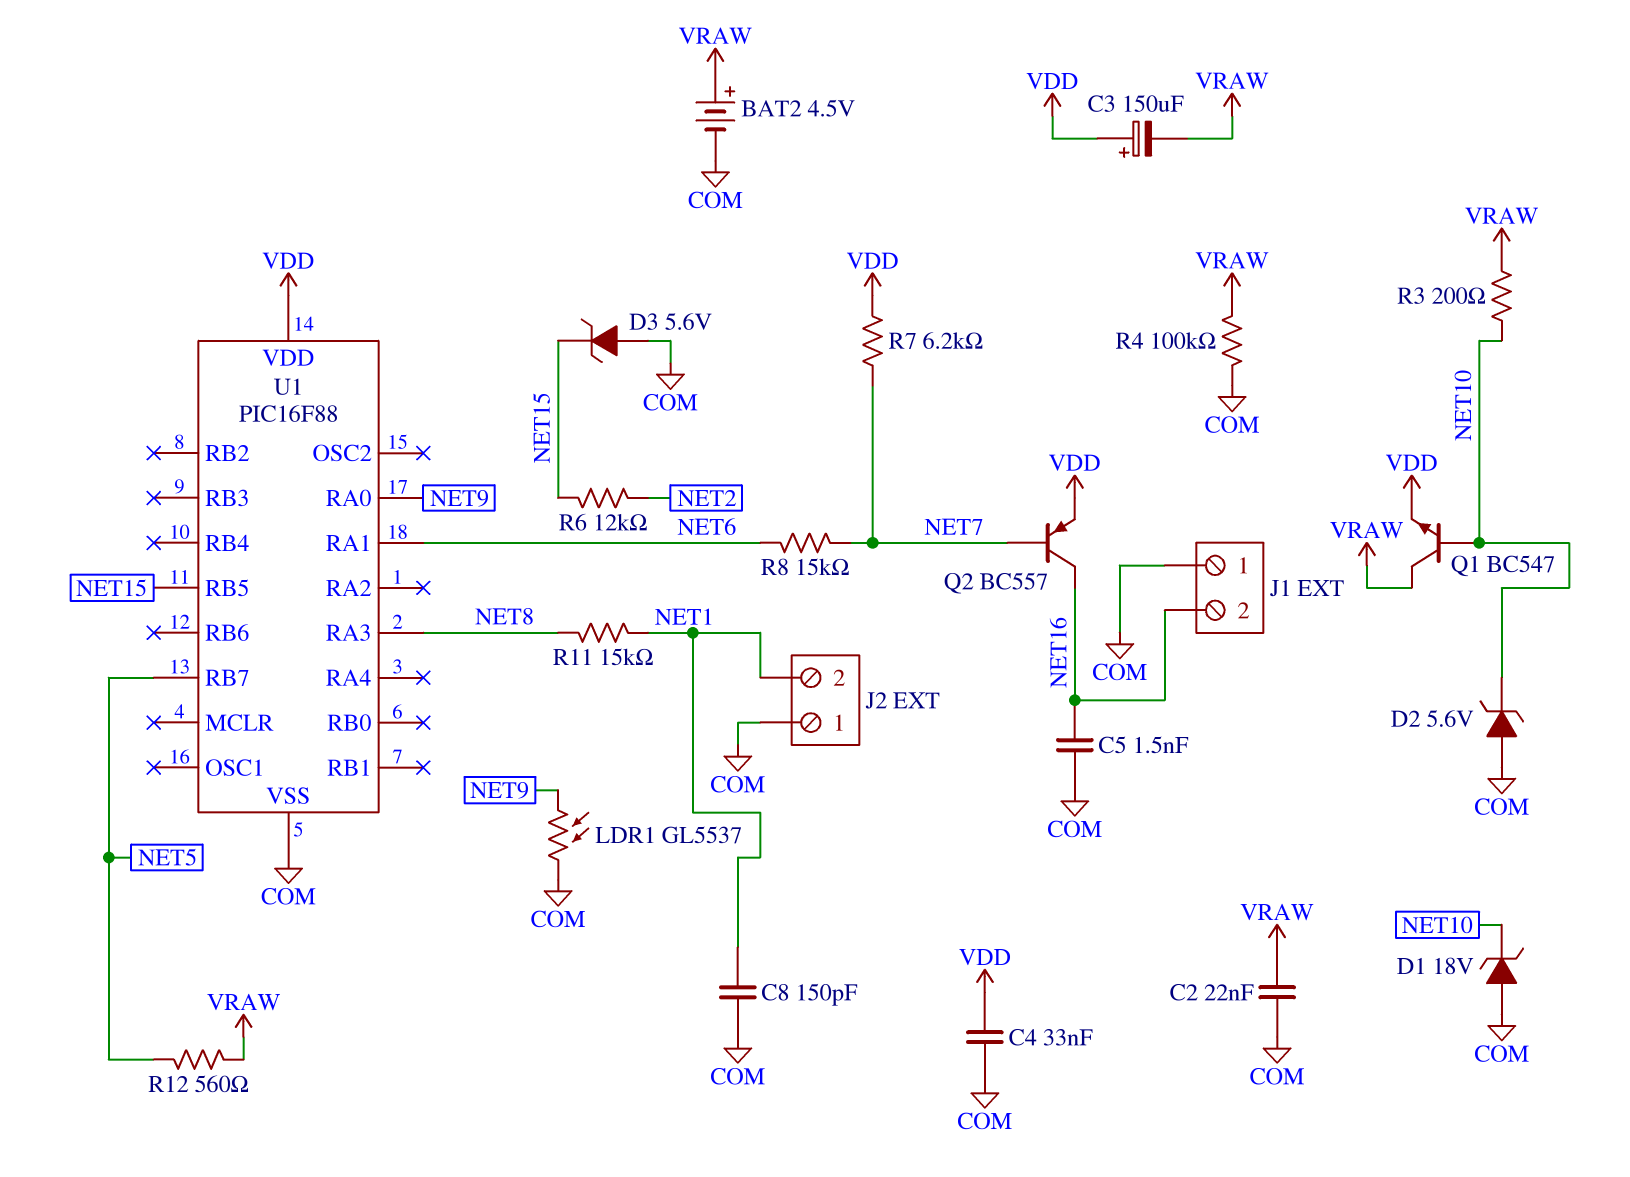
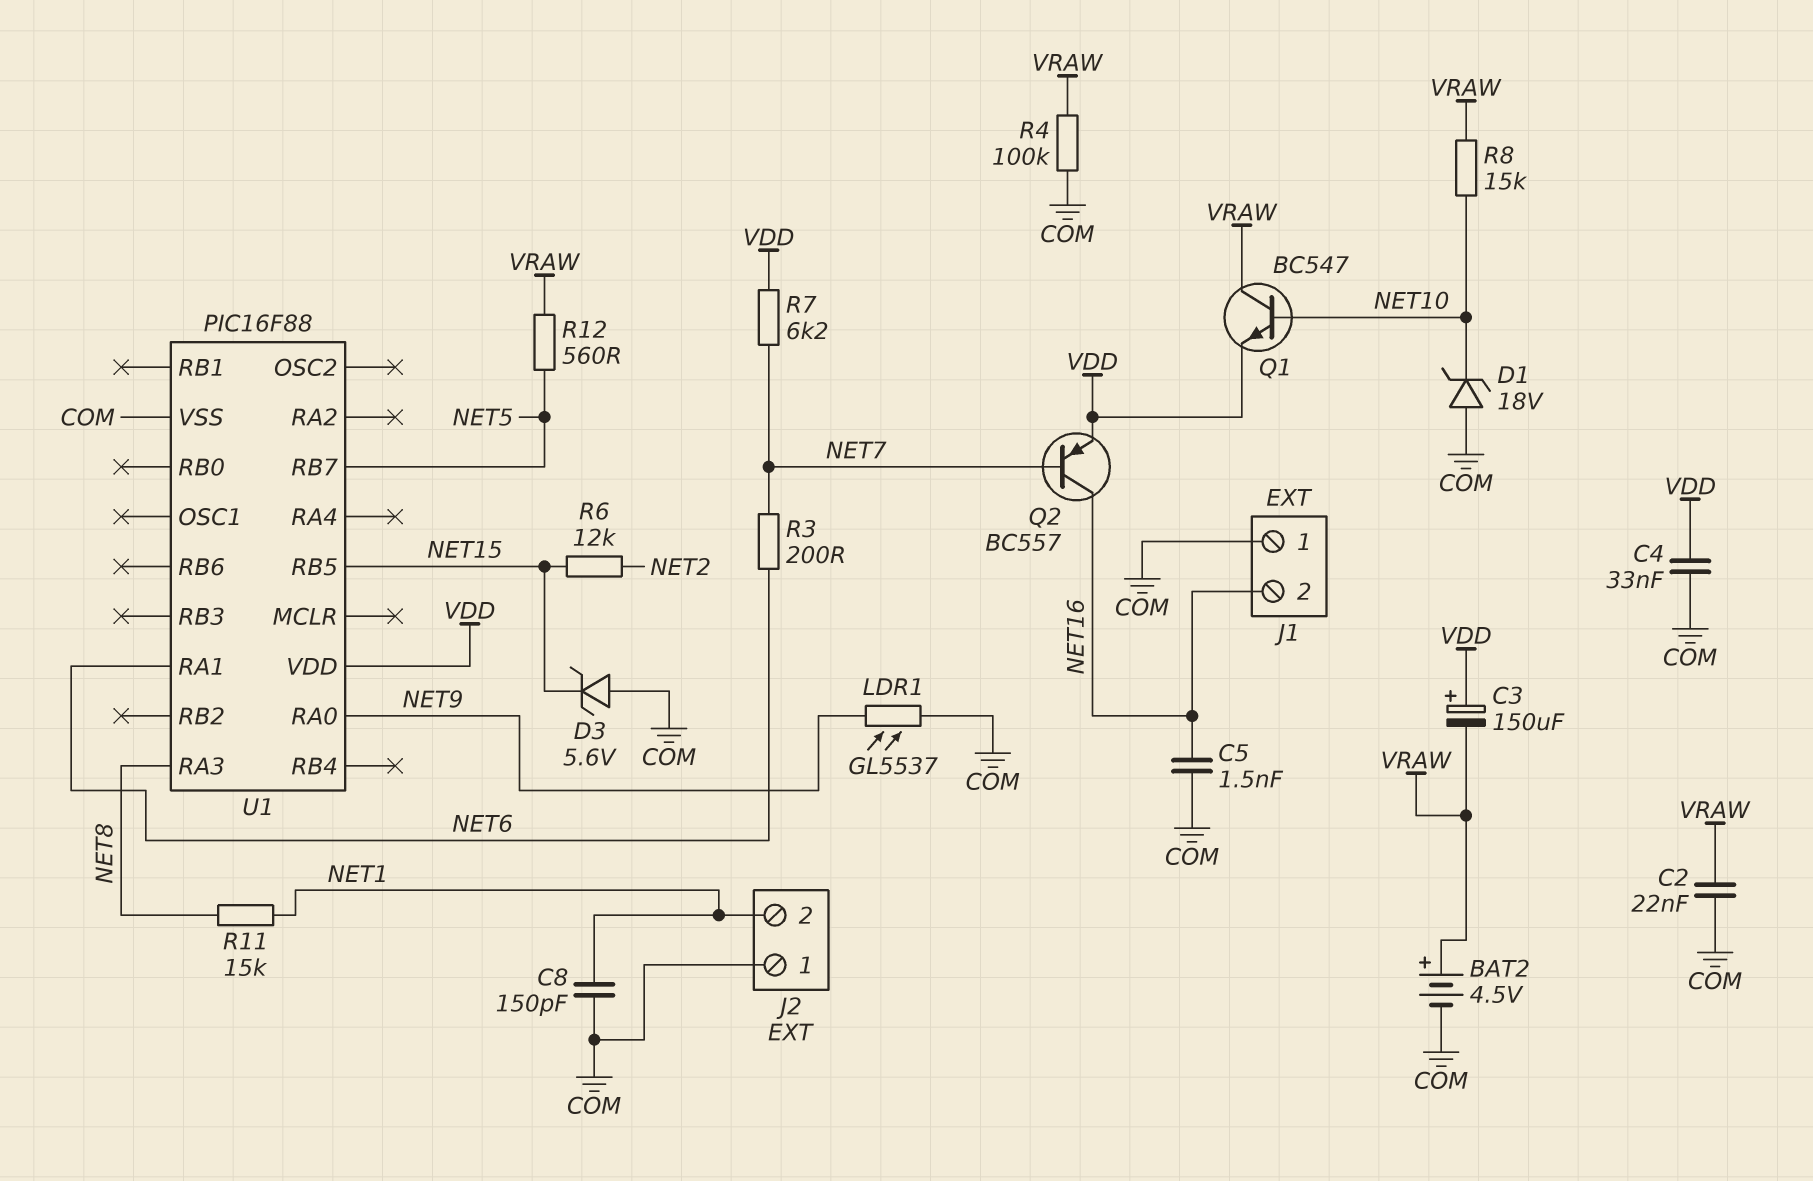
D2: zener 5.6V (A COM, K NET10) -> none
R3: 200 (NET10, VRAW) -> 200 (NET6, NET7)
R8: 15k (NET6, NET7) -> 15k (NET10, VRAW)

